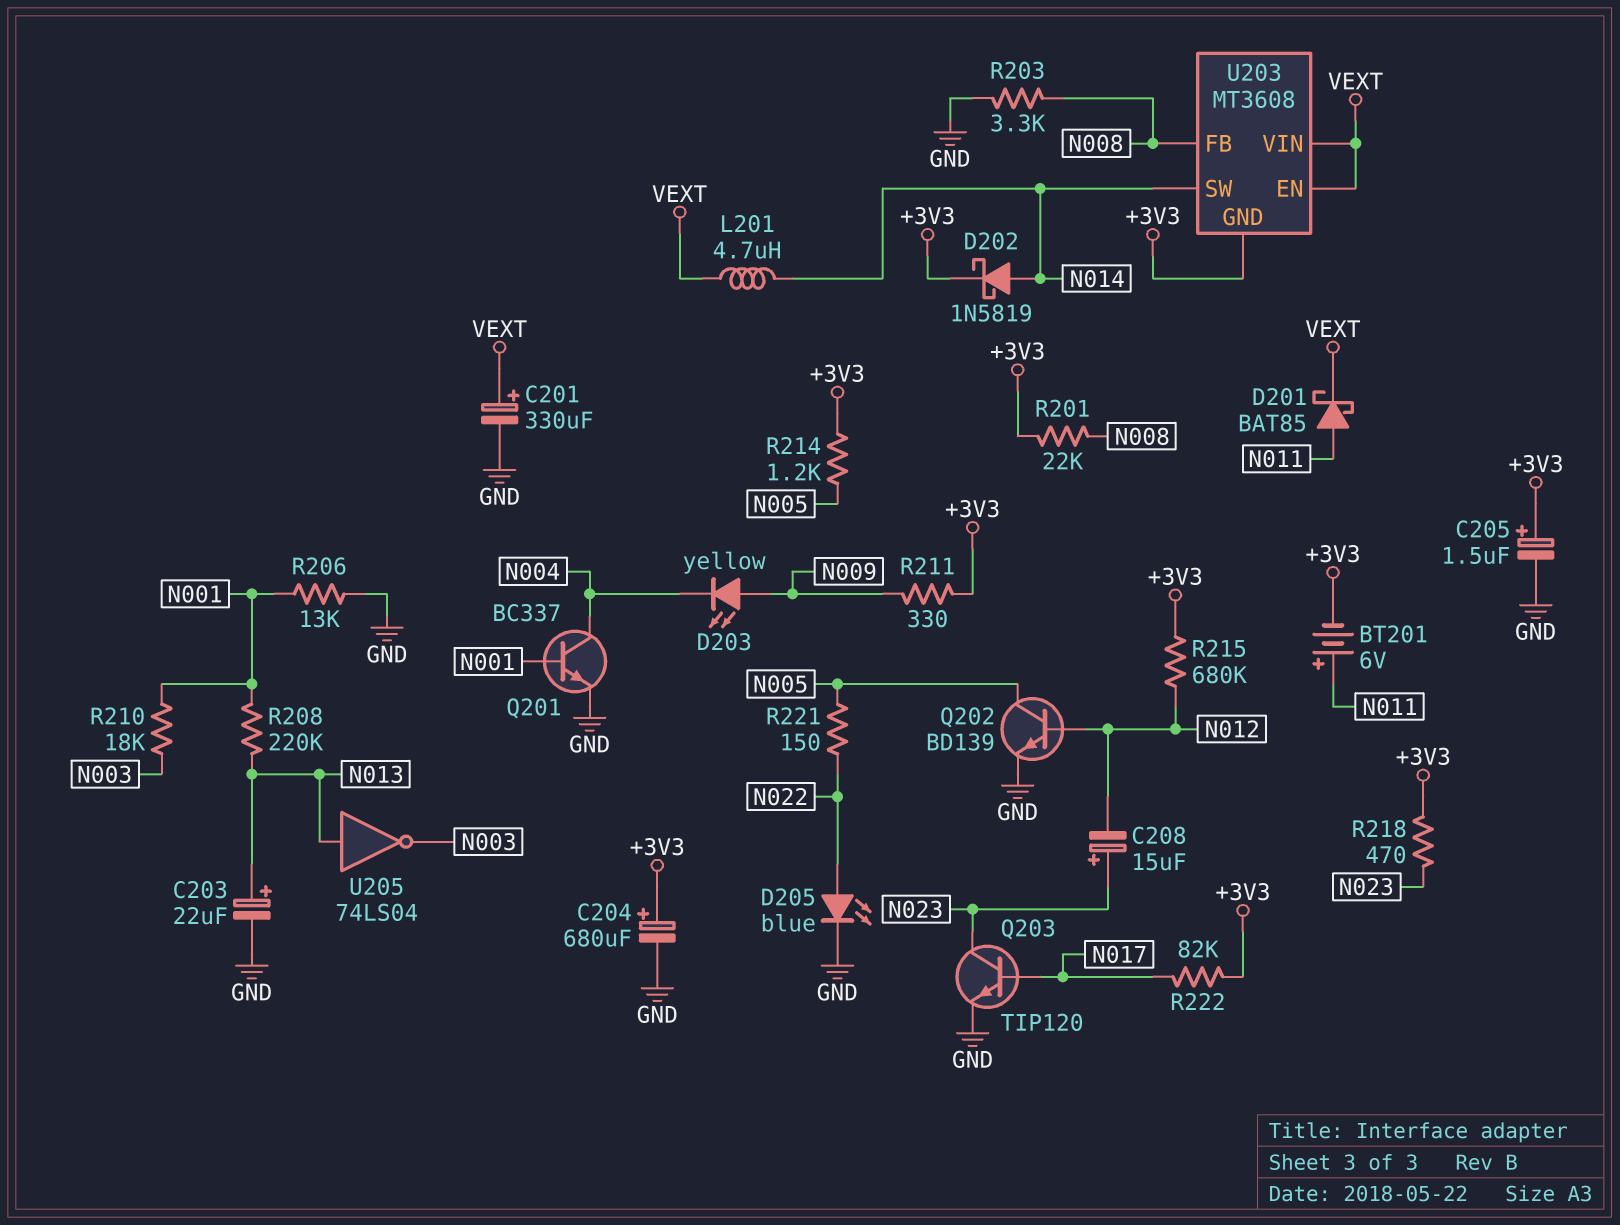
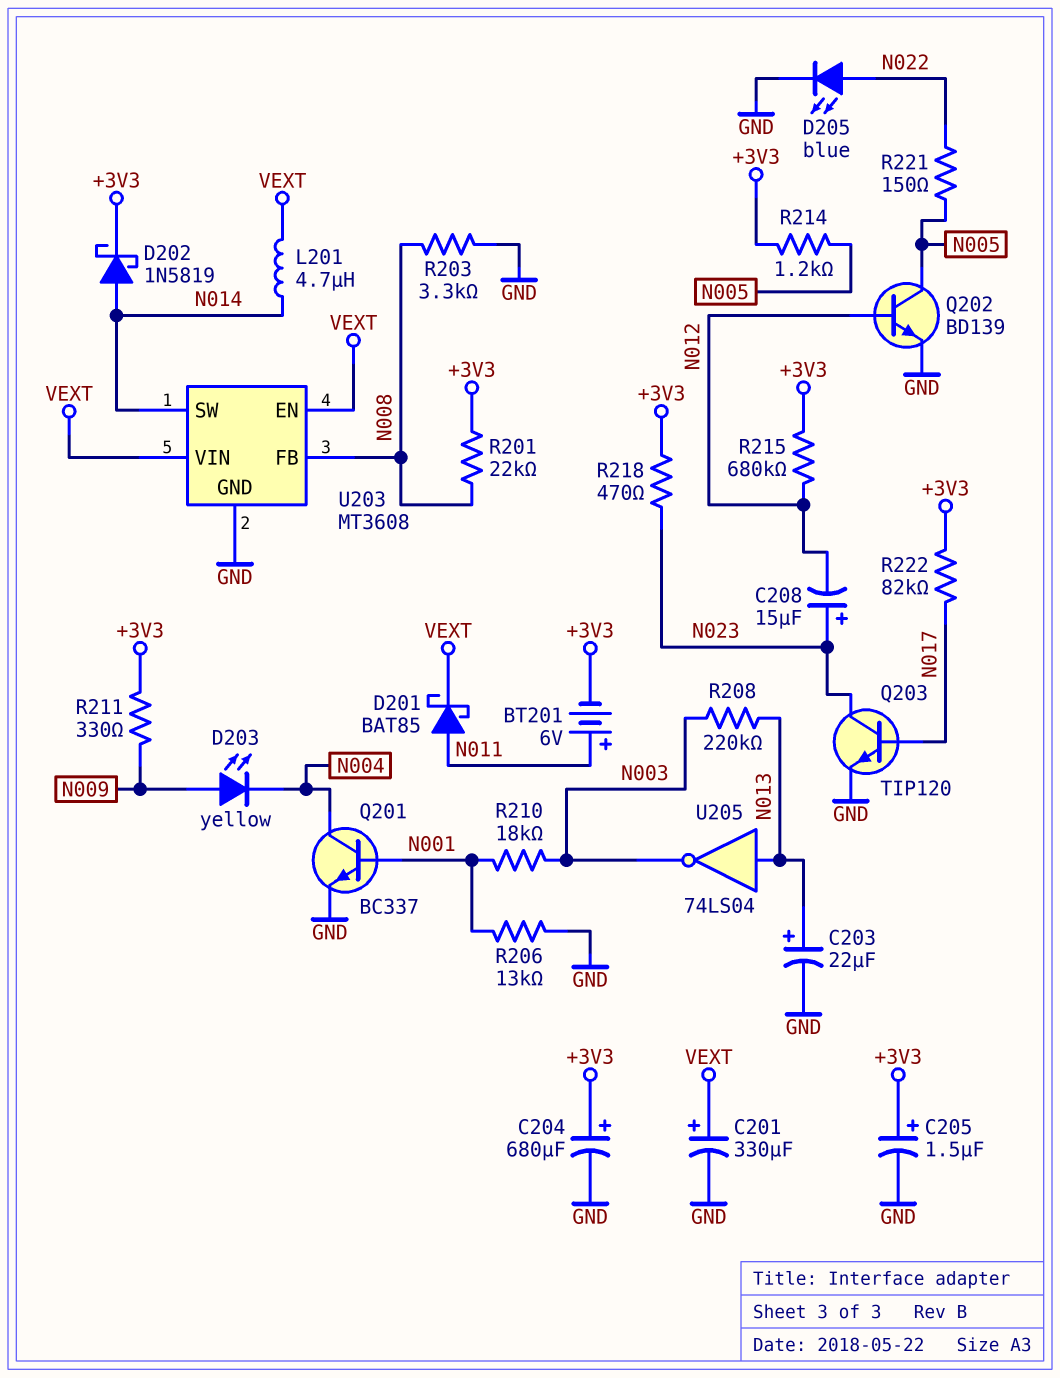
R208: 220k (N001, N013) -> 220k (N003, N013)
U203 pin GND: +3V3 -> GND

